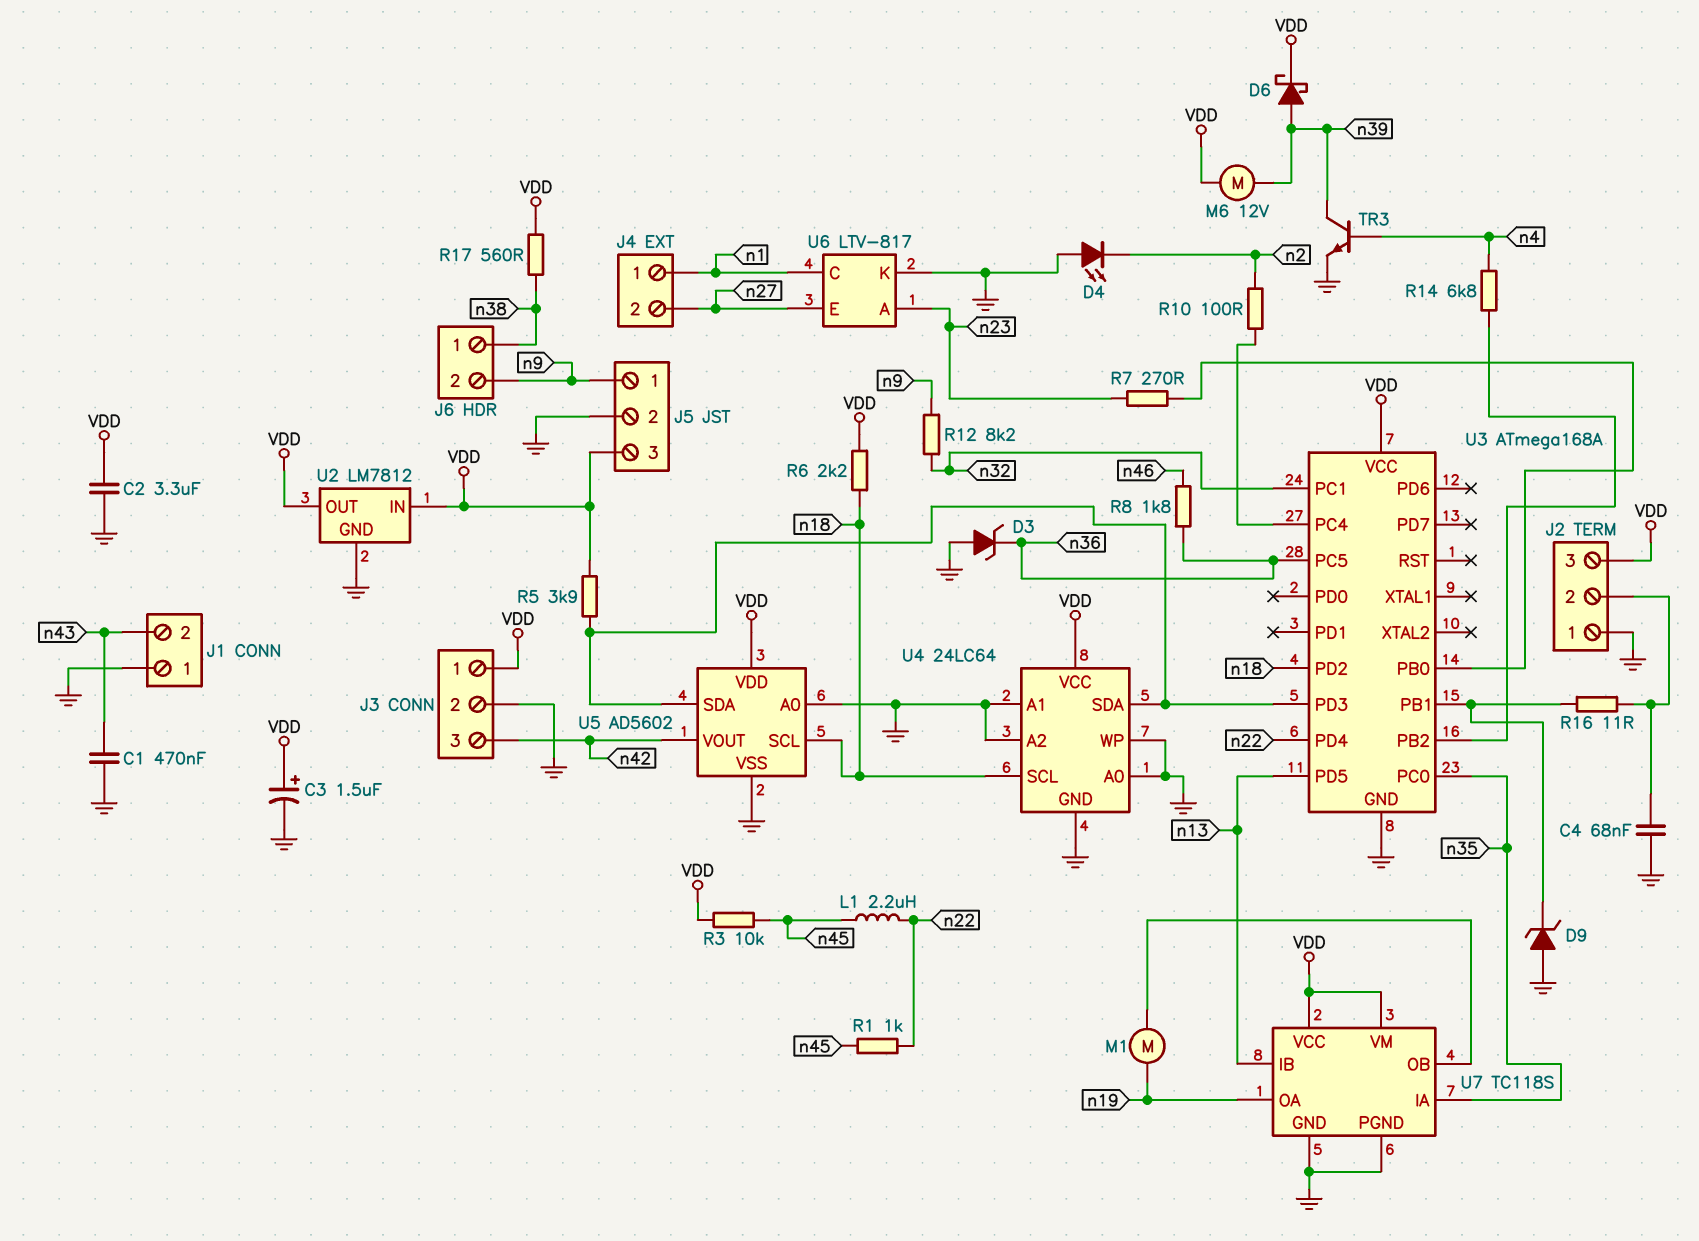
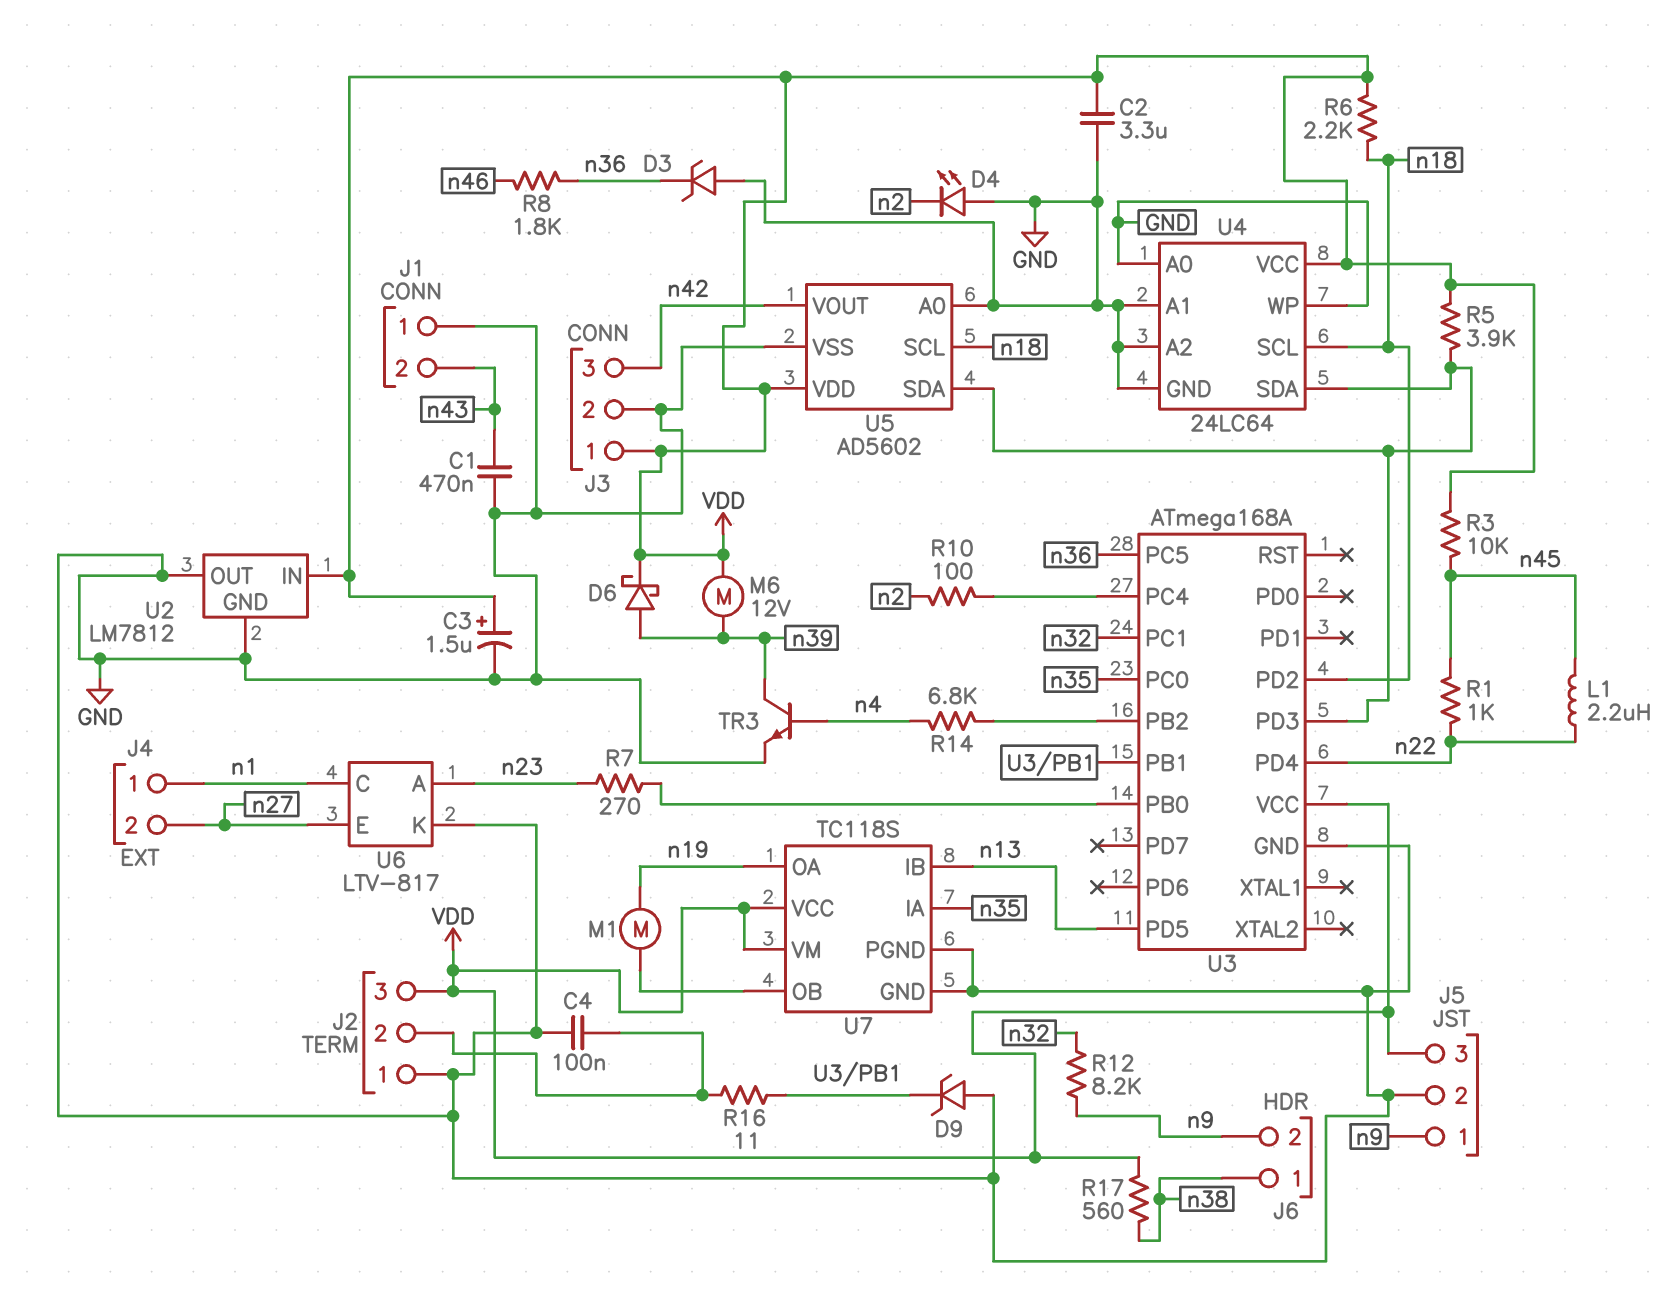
C4: 68nF (GND, J2/2) -> 100nF (GND, J2/2)
U2 pin OUT: VDD -> GND

